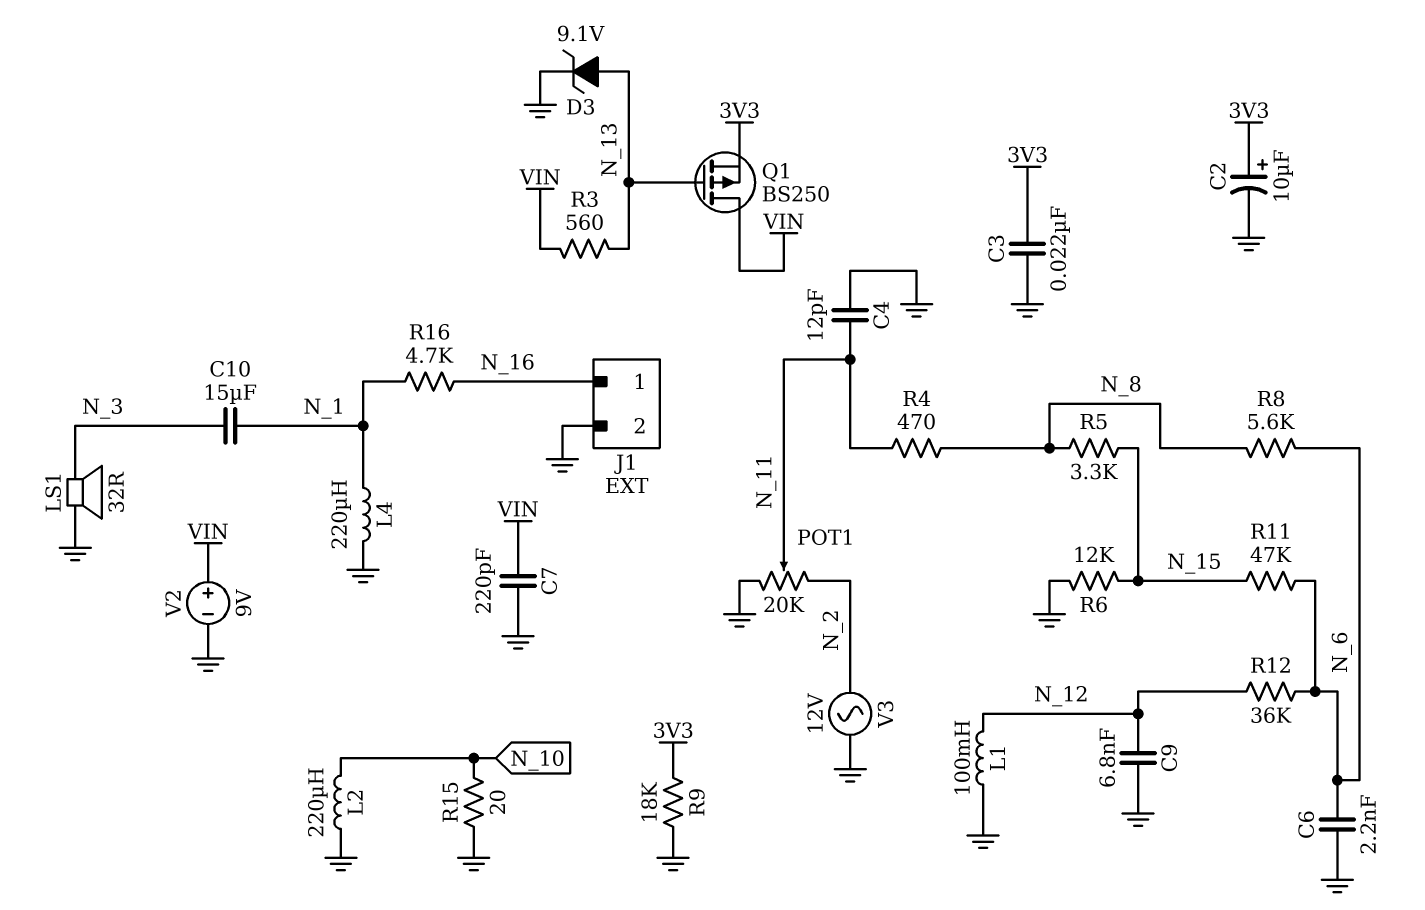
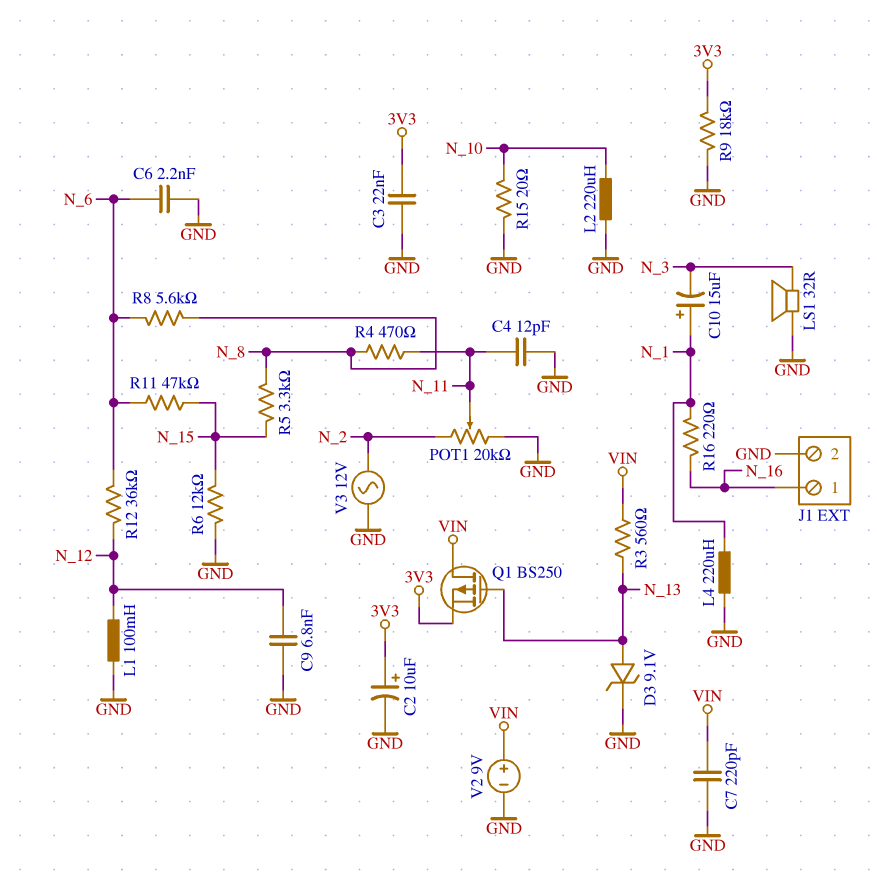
C10: 15uF (N_1, N_3) -> 15uF (plus N_1, minus N_3)
R16: 4.7k (N_1, N_16) -> 220 (N_1, N_16)

